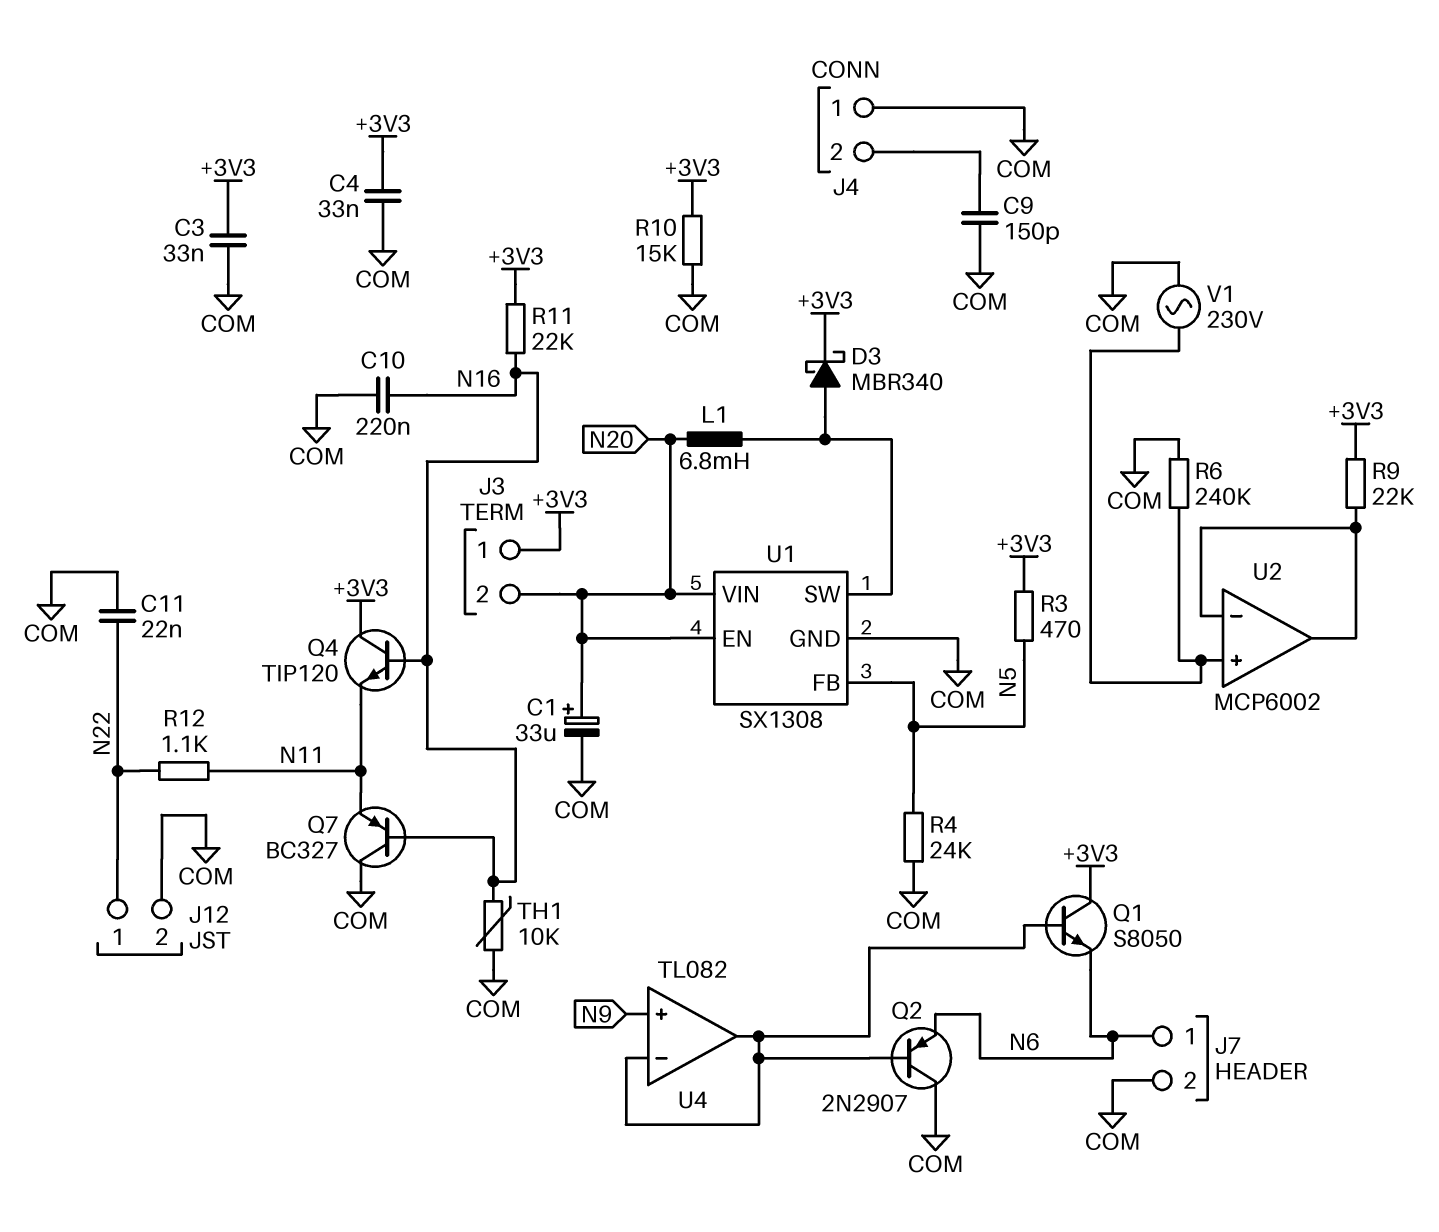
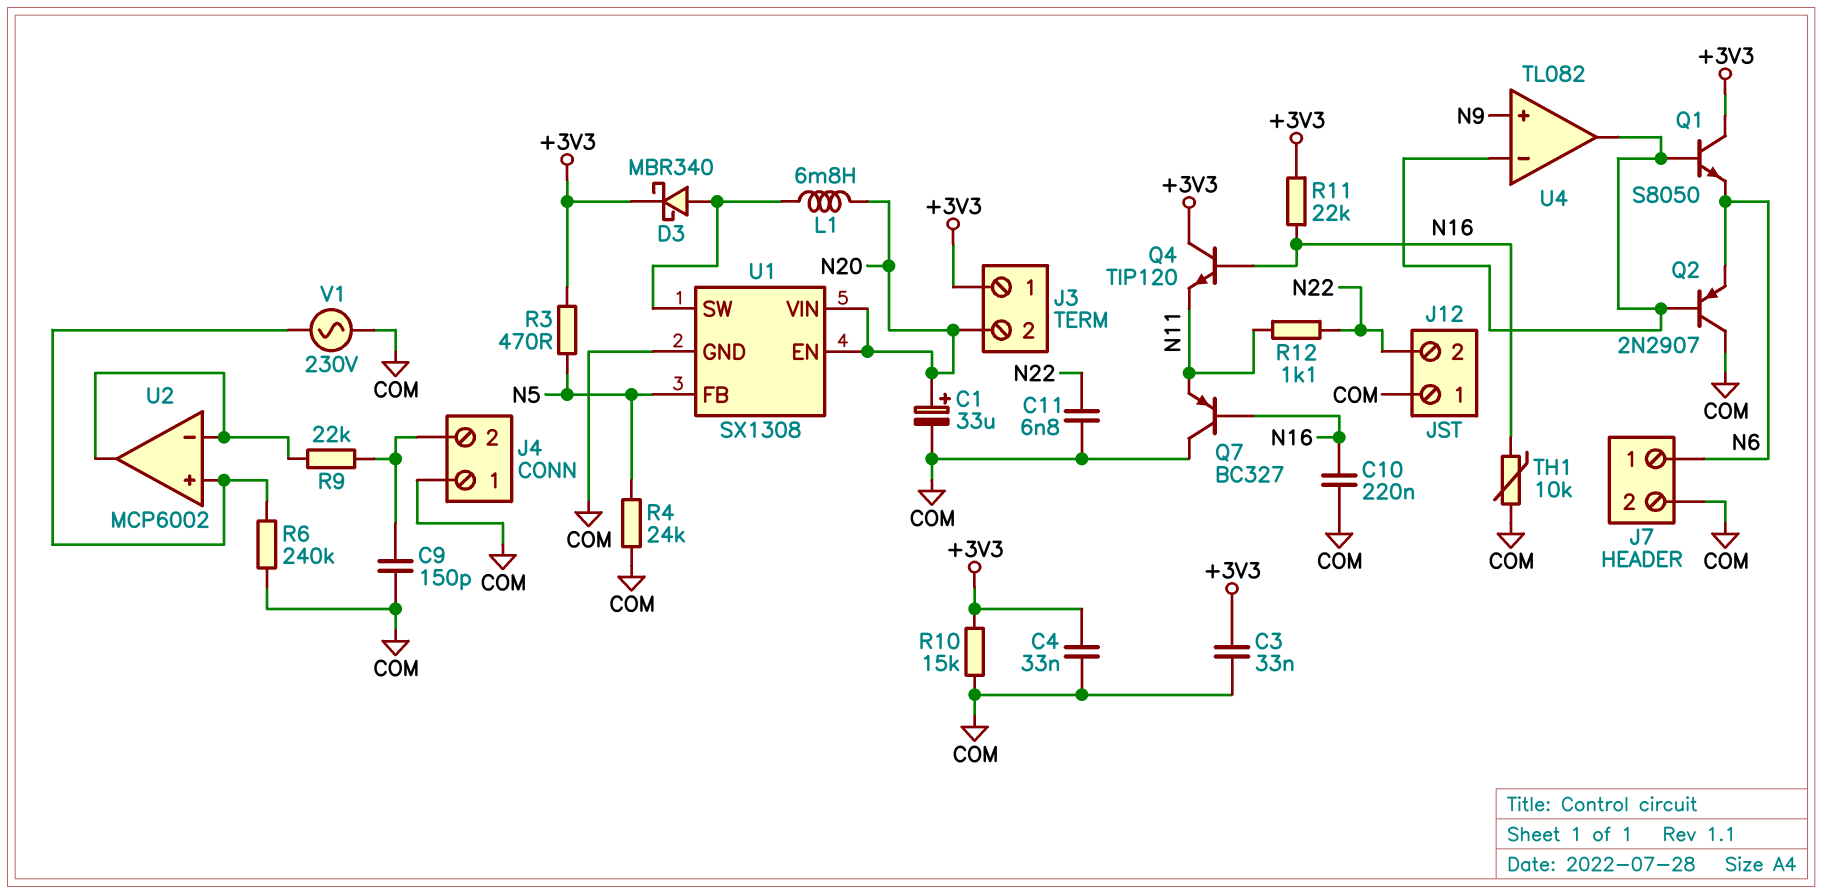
C11: 22nF (COM, N22) -> 6.8nF (COM, N22)
J12 pin 1: N22 -> COM
J12 pin 2: COM -> N22
R9: 22k (+3V3, U2/in-) -> 22k (J4/2, U2/in-)

